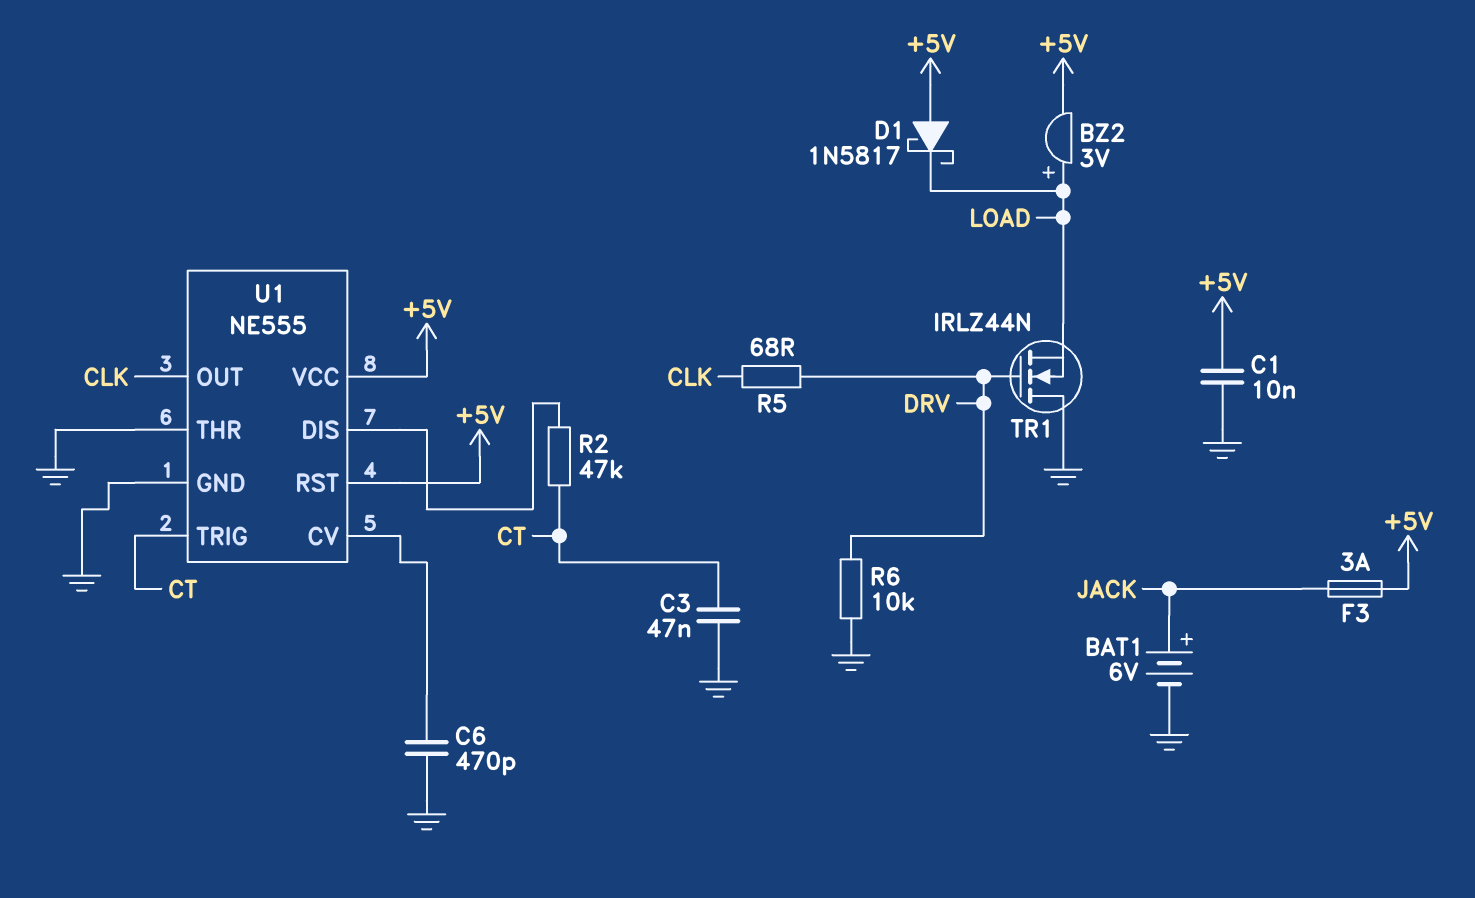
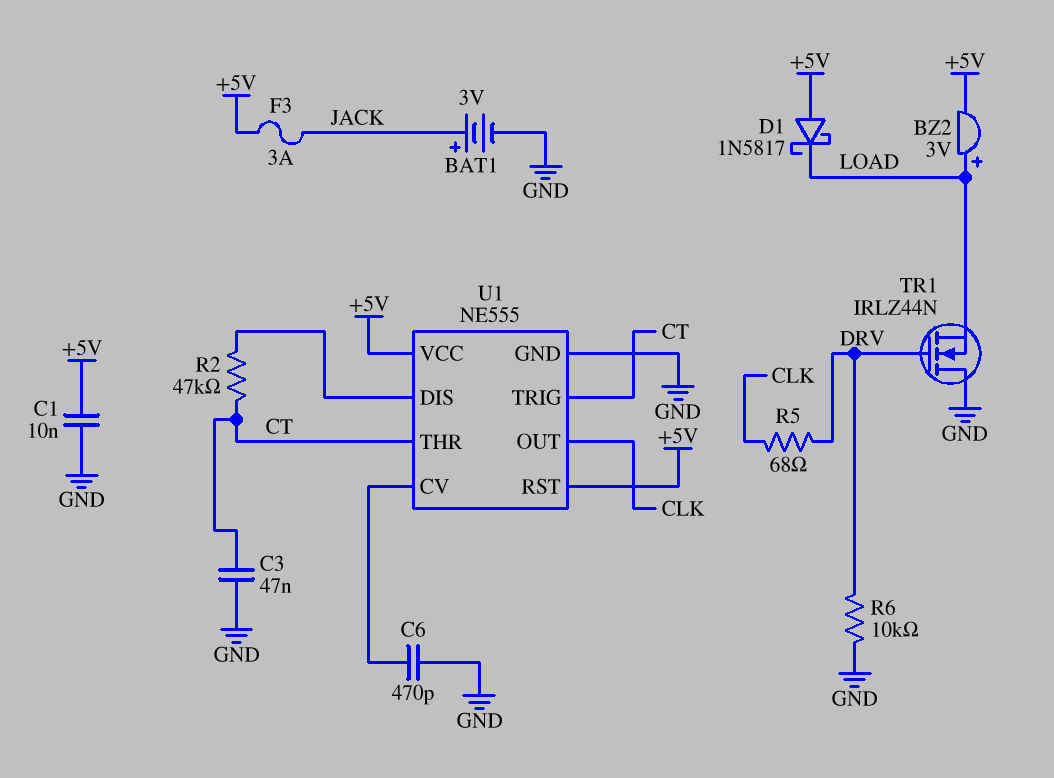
BAT1: 6V (plus JACK, minus GND) -> 3V (plus JACK, minus GND)
U1 pin THR: GND -> CT

